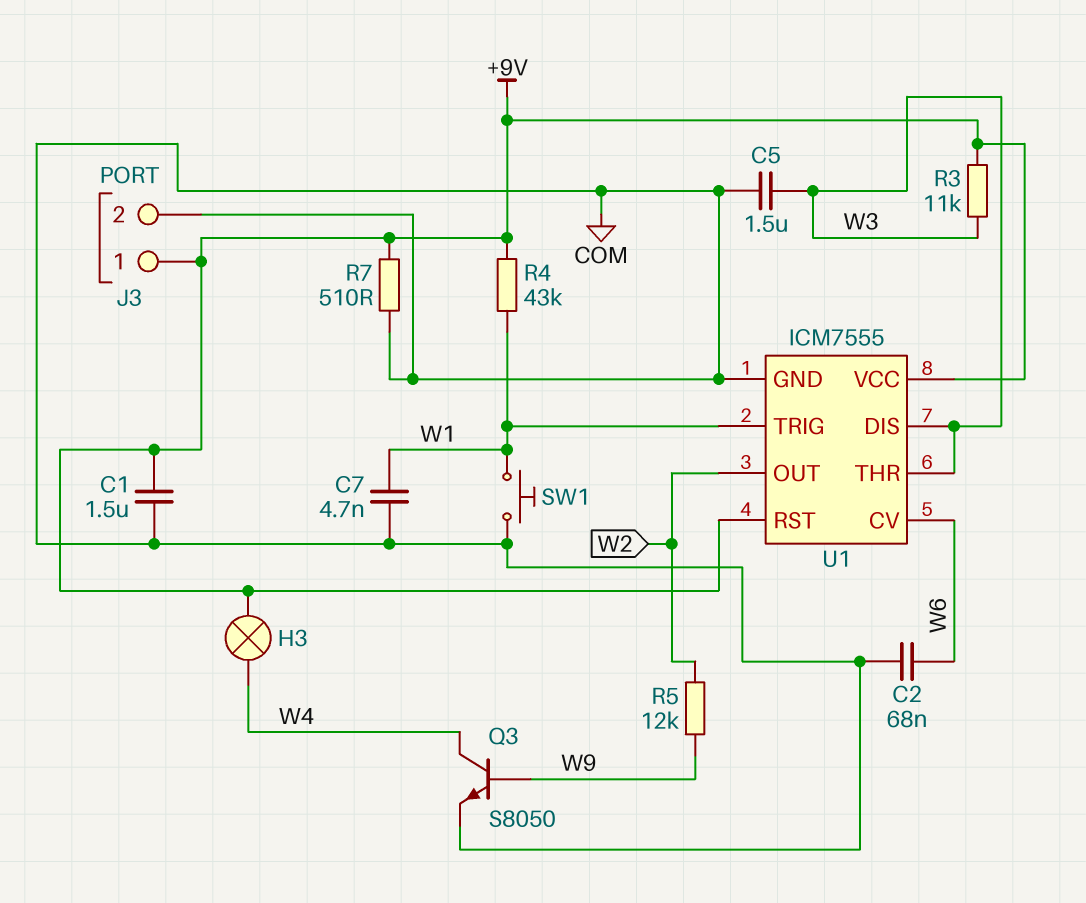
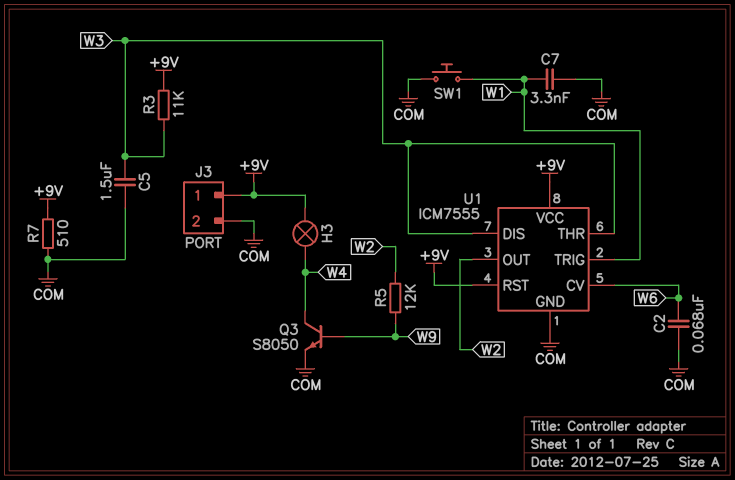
C1: 1.5uF (+9V, COM) -> none
C7: 4.7nF (COM, W1) -> 3.3nF (COM, W1)
R4: 43k (+9V, W1) -> none

